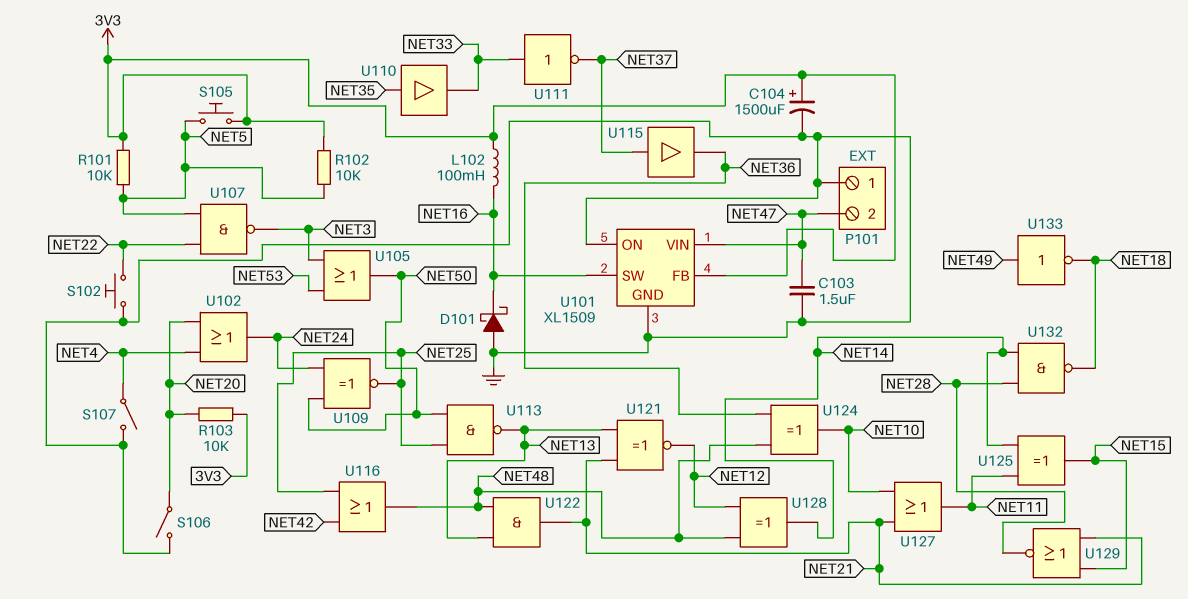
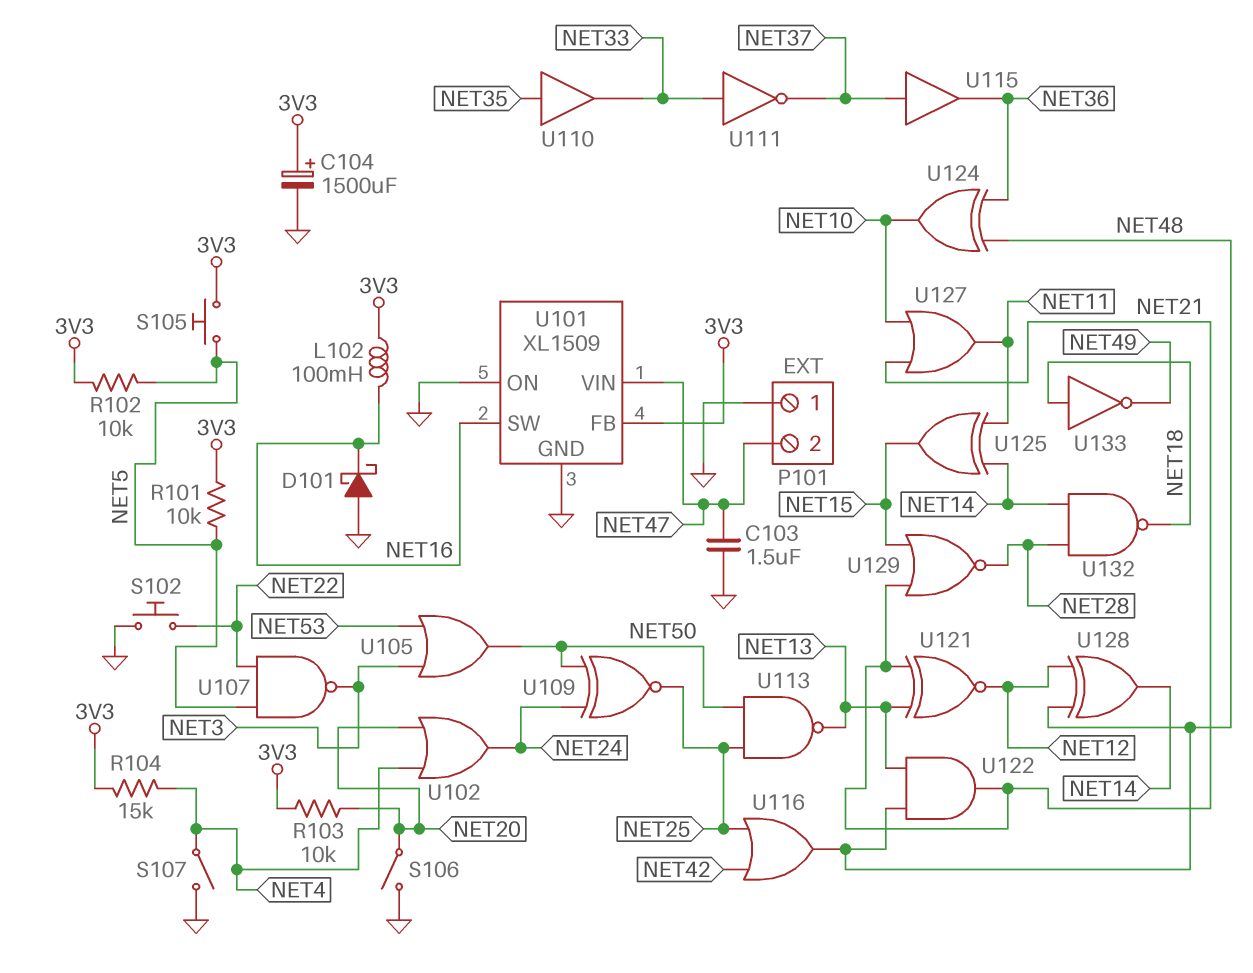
R104: none -> 15k (3V3, NET4)
U133: NOT (in NET49, out NET18) -> NOT (in NET18, out NET49)

